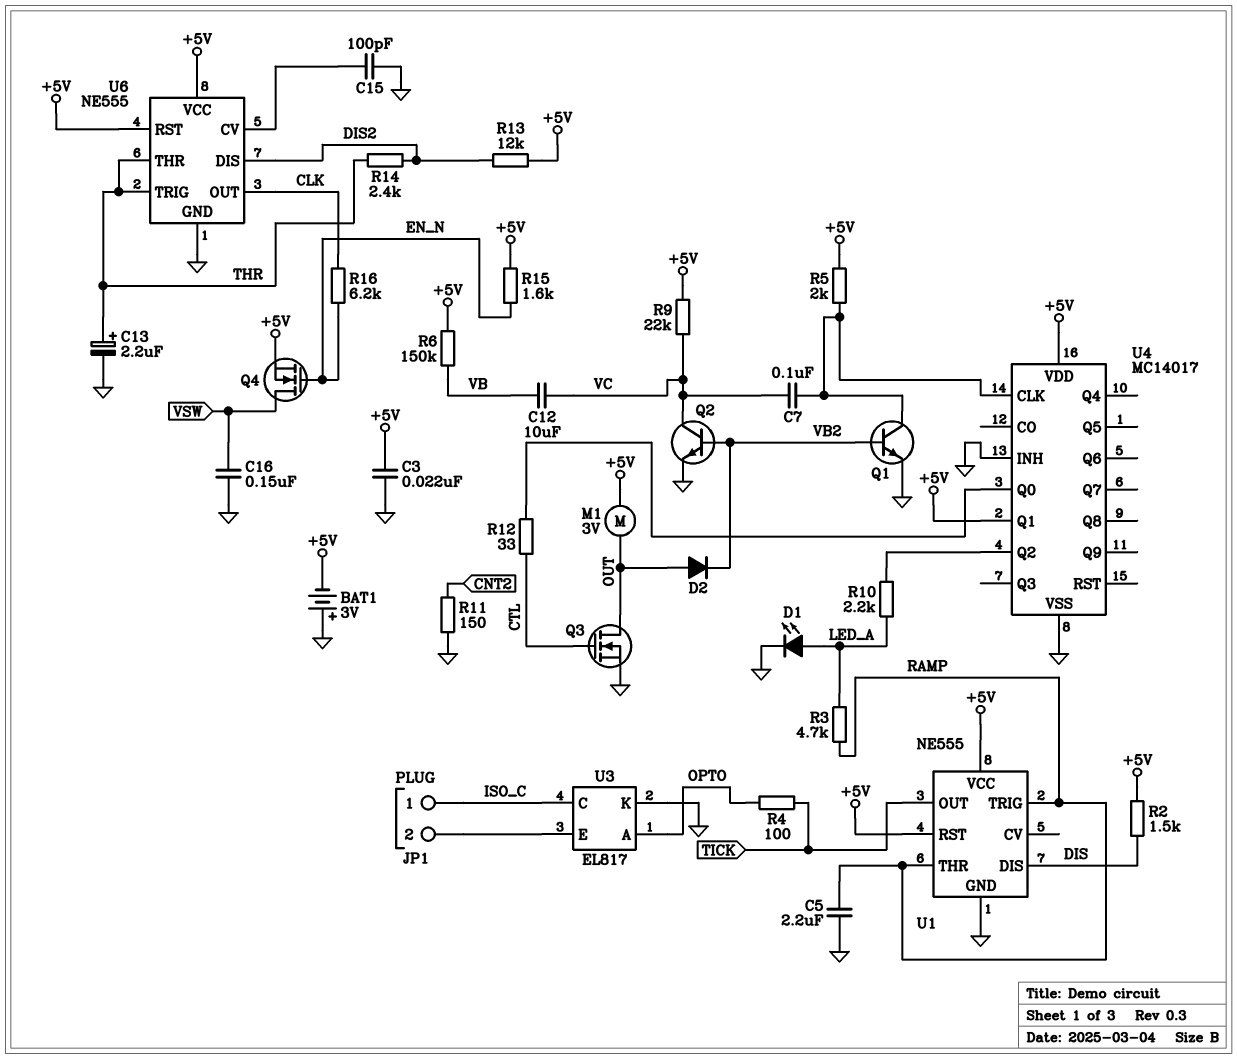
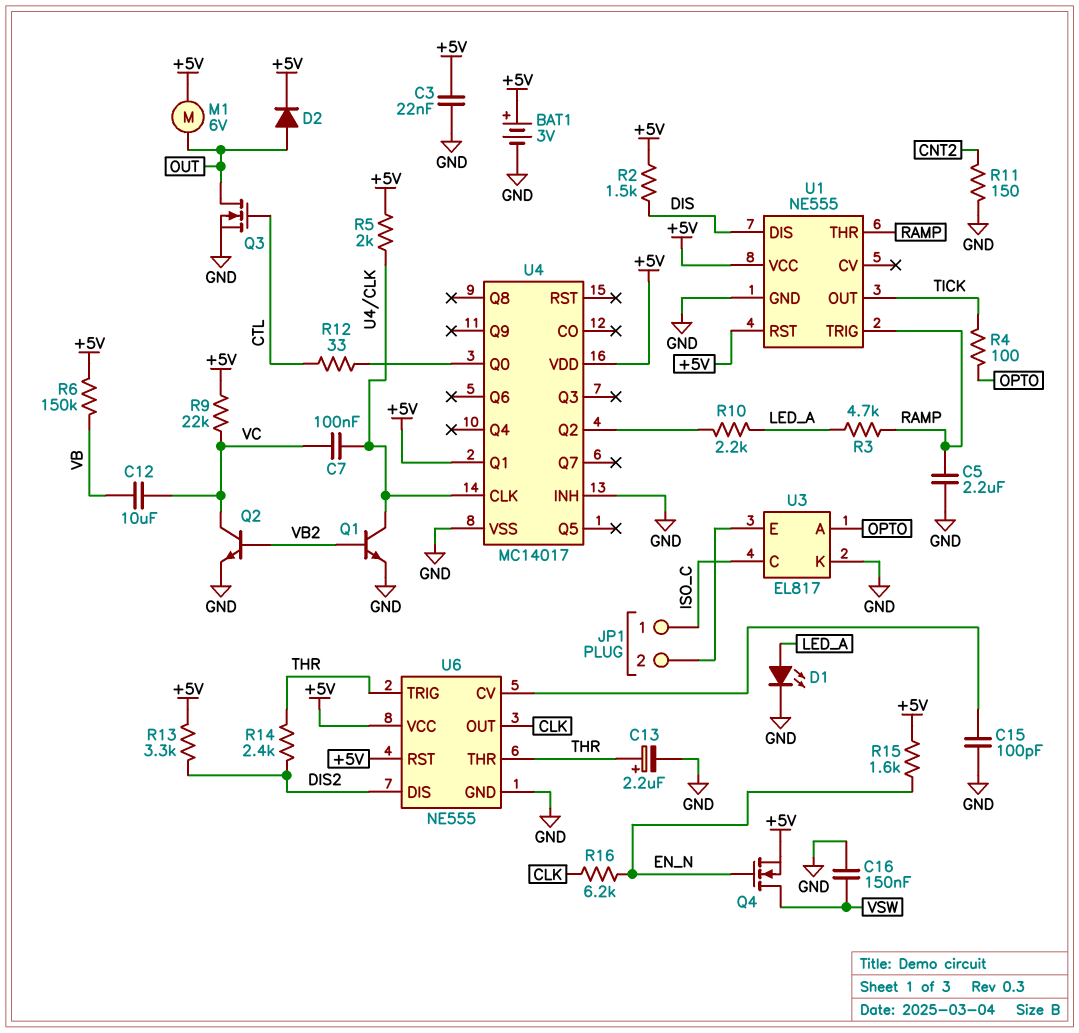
BAT1: 3V (plus GND, minus +5V) -> 3V (plus +5V, minus GND)
D2: diode (A OUT, K VB2) -> diode (A OUT, K +5V)
M1: motor 3V (+5V, OUT) -> motor 6V (+5V, OUT)
R13: 12k (+5V, DIS2) -> 3.3k (+5V, DIS2)

